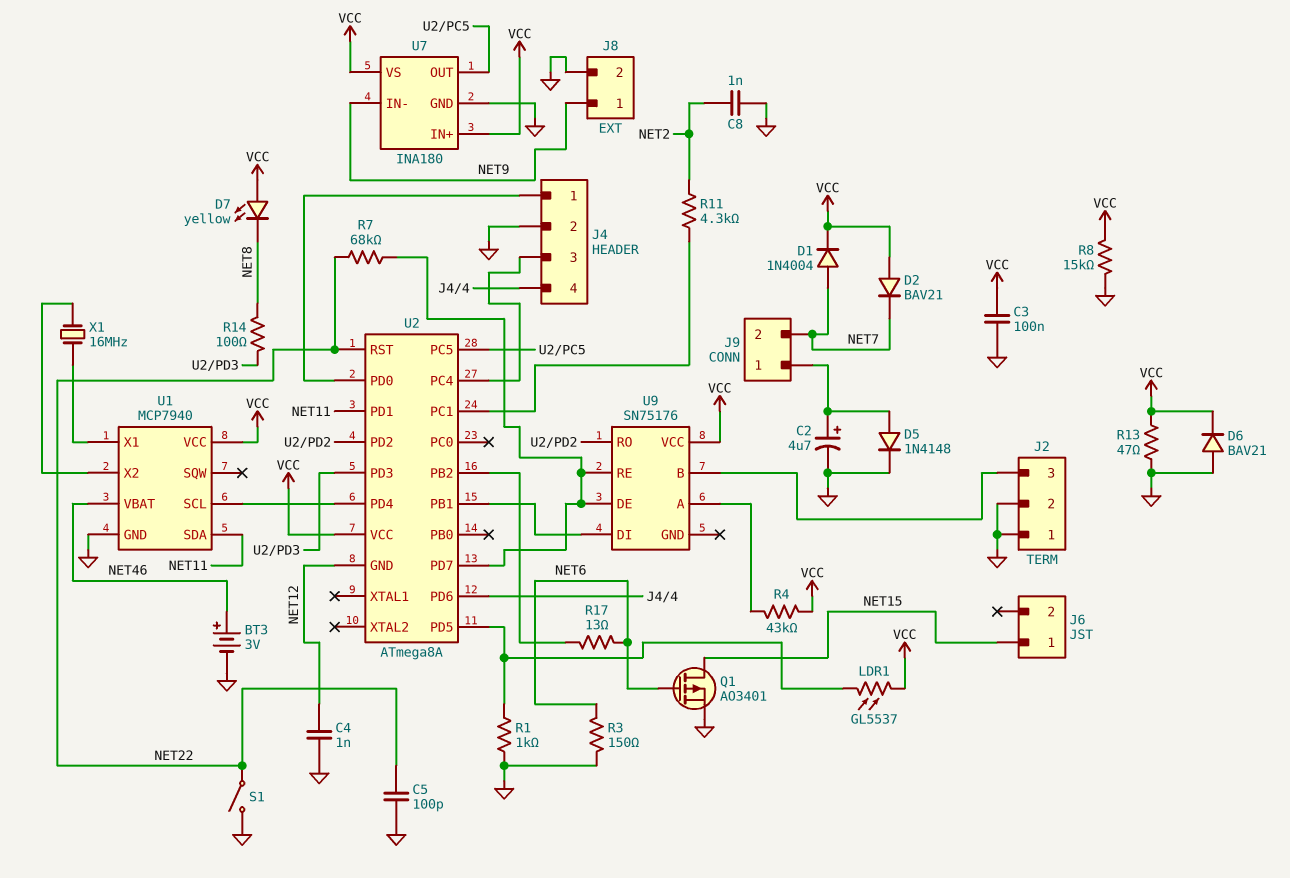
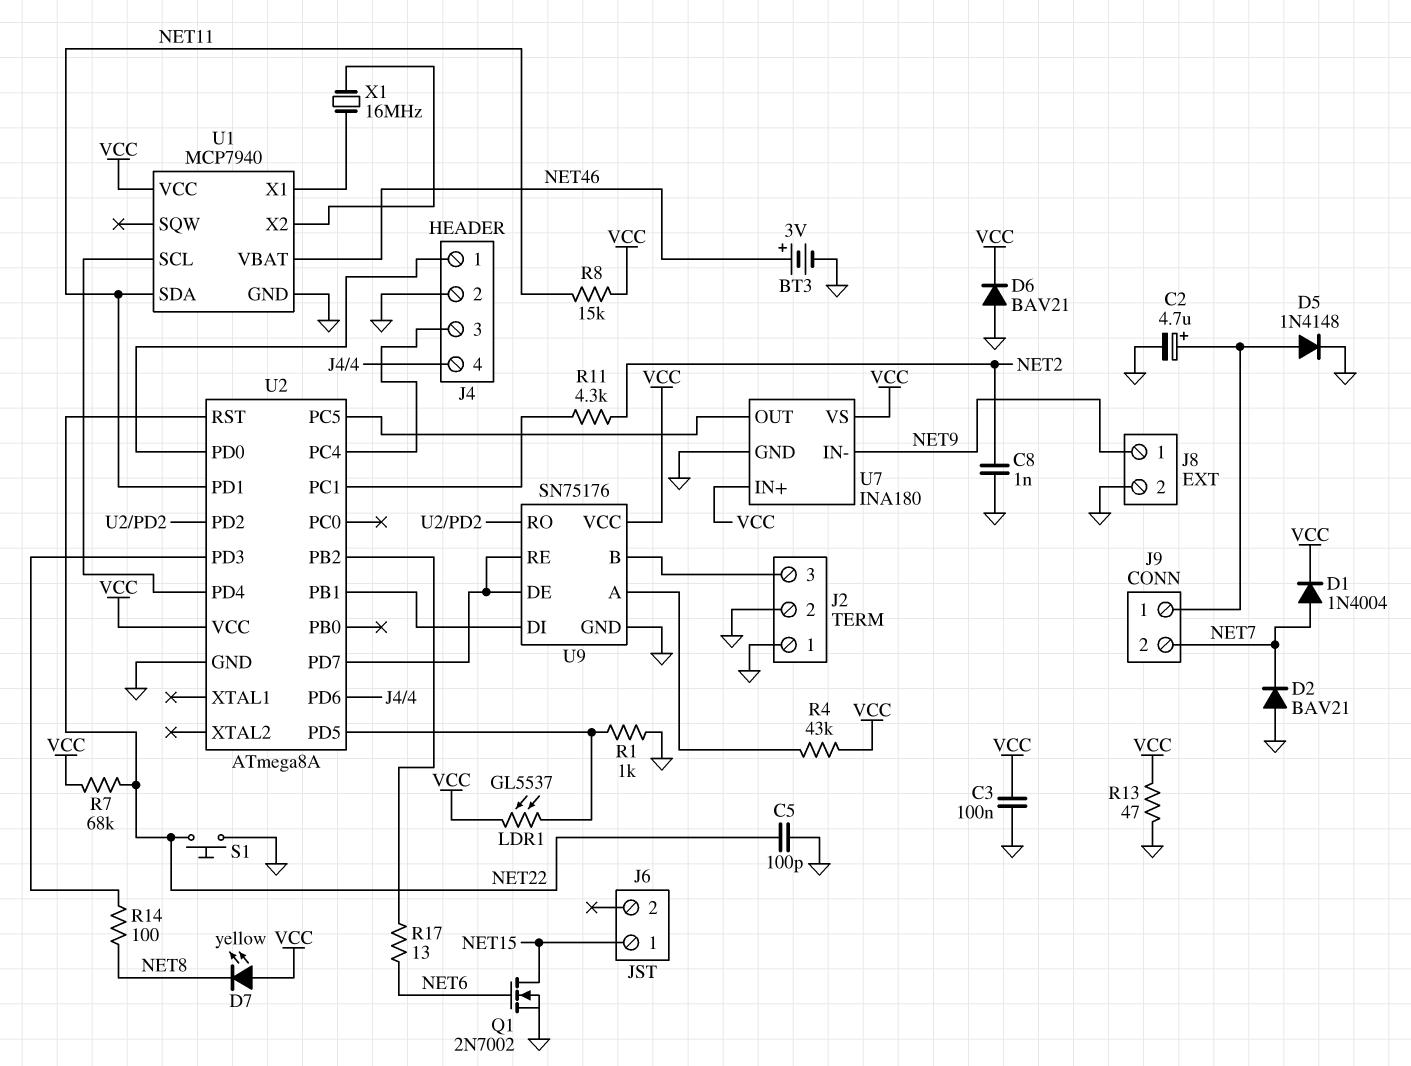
C4: 1nF (GND, NET12) -> none
D2: diode BAV21 (A VCC, K NET7) -> diode BAV21 (A GND, K NET7)
Q1: PMOS AO3401 (G NET6, D NET15, S GND) -> NMOS 2N7002 (G NET6, D NET15, S GND)
R3: 150 (GND, NET6) -> none
R7: 68k (NET22, U2/PD7) -> 68k (NET22, VCC)
R8: 15k (GND, VCC) -> 15k (NET11, VCC)
S1: switch (GND, NET22) -> button (GND, NET22)
U2 pin GND: NET12 -> GND
U9 pin GND: none -> GND

